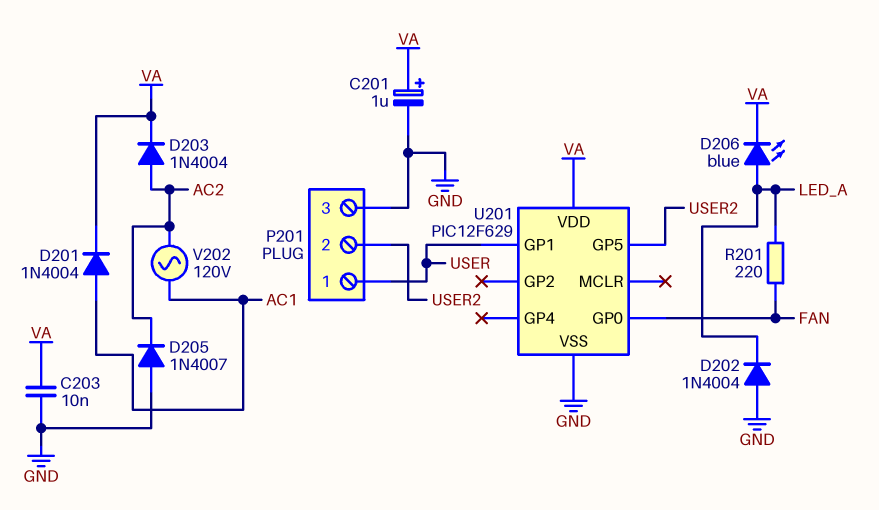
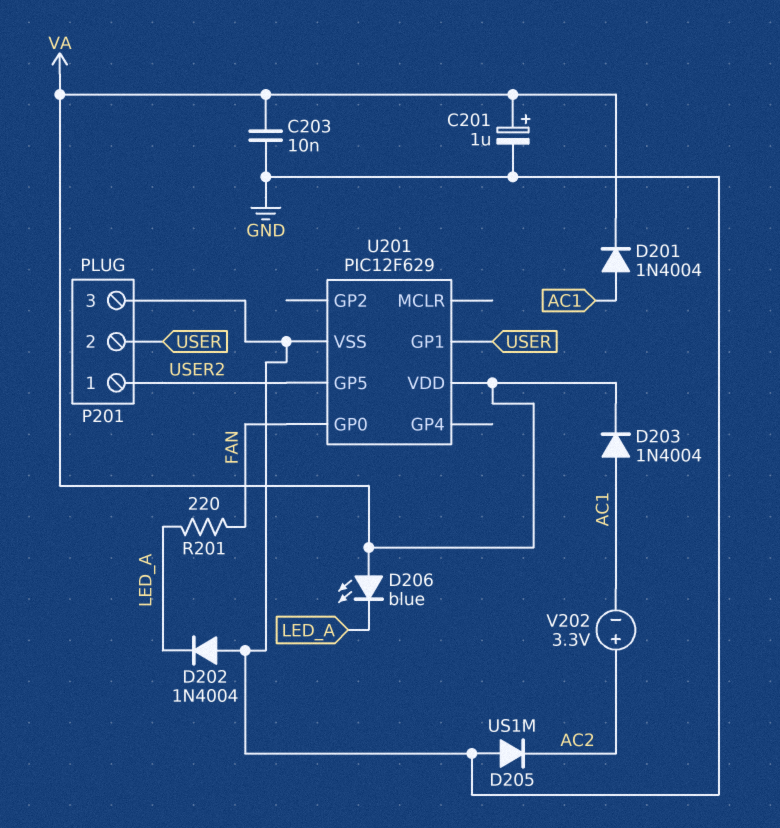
D203: diode 1N4004 (A AC2, K VA) -> diode 1N4004 (A AC1, K VA)
D205: diode 1N4007 (A GND, K AC2) -> diode US1M (A GND, K AC2)
D206: LED blue (A LED_A, K VA) -> LED blue (A VA, K LED_A)
P201 pin 1: USER -> USER2
P201 pin 2: USER2 -> USER
V202: AC 120V (AC1, AC2) -> 3.3V (plus AC2, minus AC1)

